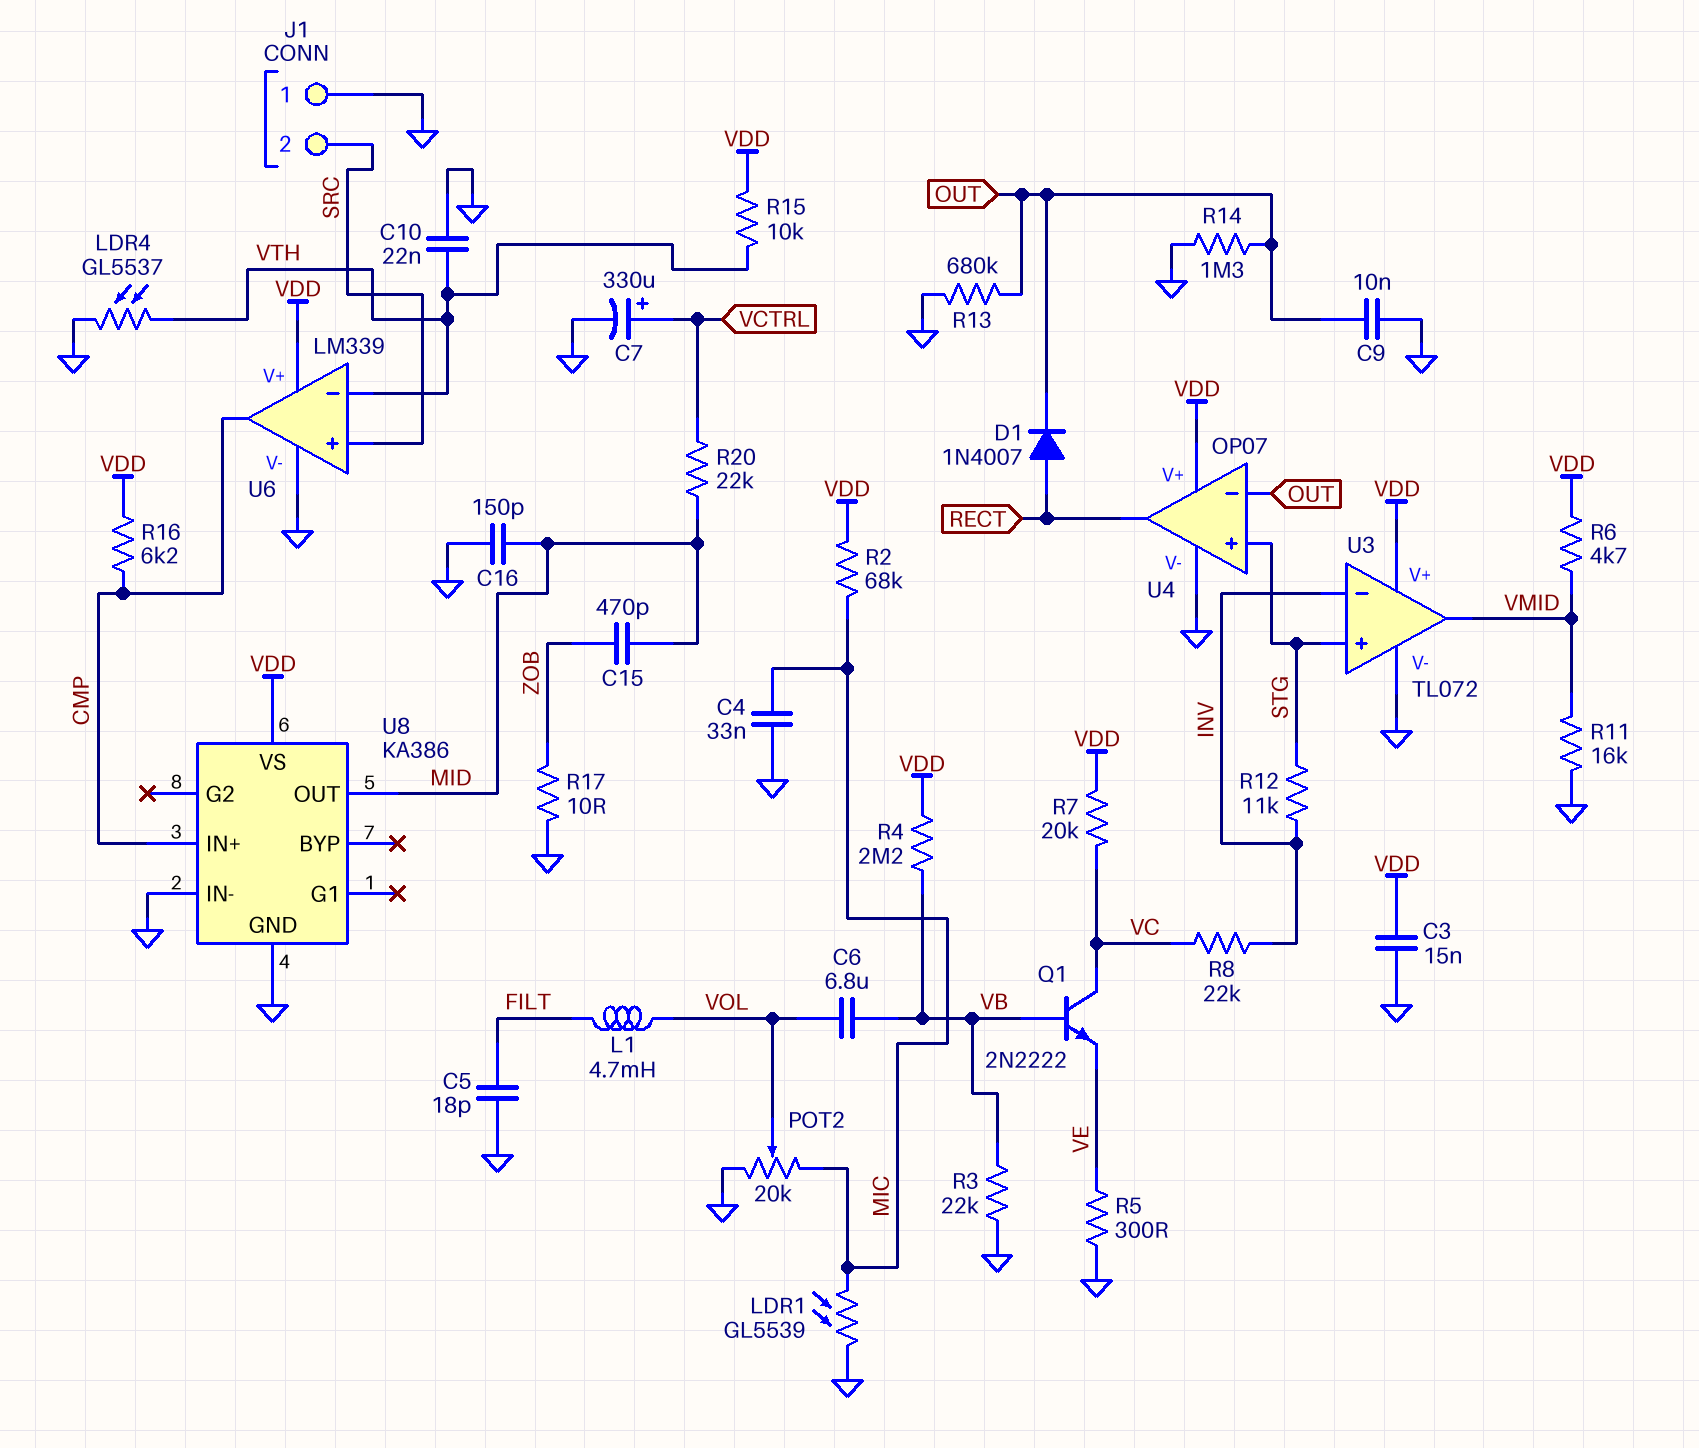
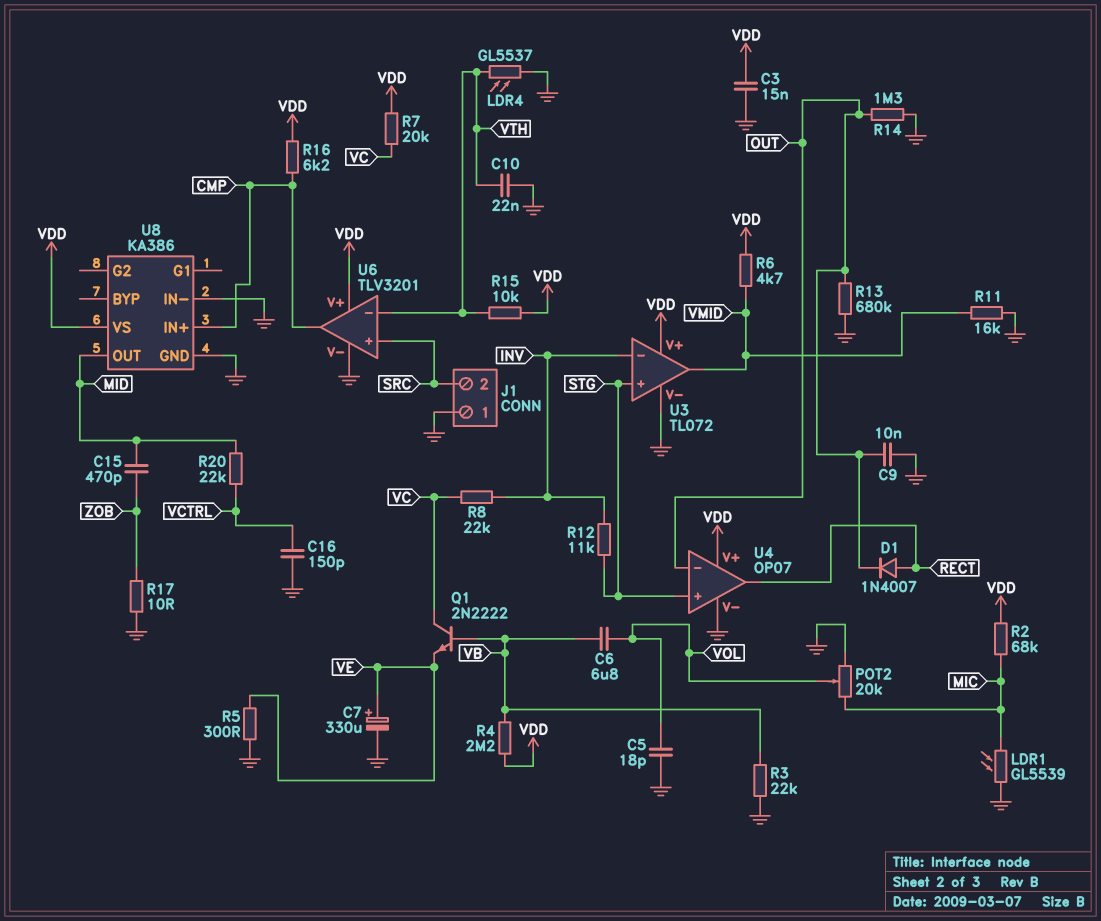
C4: 33nF (GND, MIC) -> none
C5: 18pF (FILT, GND) -> 18pF (GND, VOL)
C7: 330uF (plus VCTRL, minus GND) -> 330uF (plus VE, minus GND)
C16: 150pF (GND, MID) -> 150pF (GND, VCTRL)
L1: 4.7mH (FILT, VOL) -> none
U6: LM339 -> TLV3201

